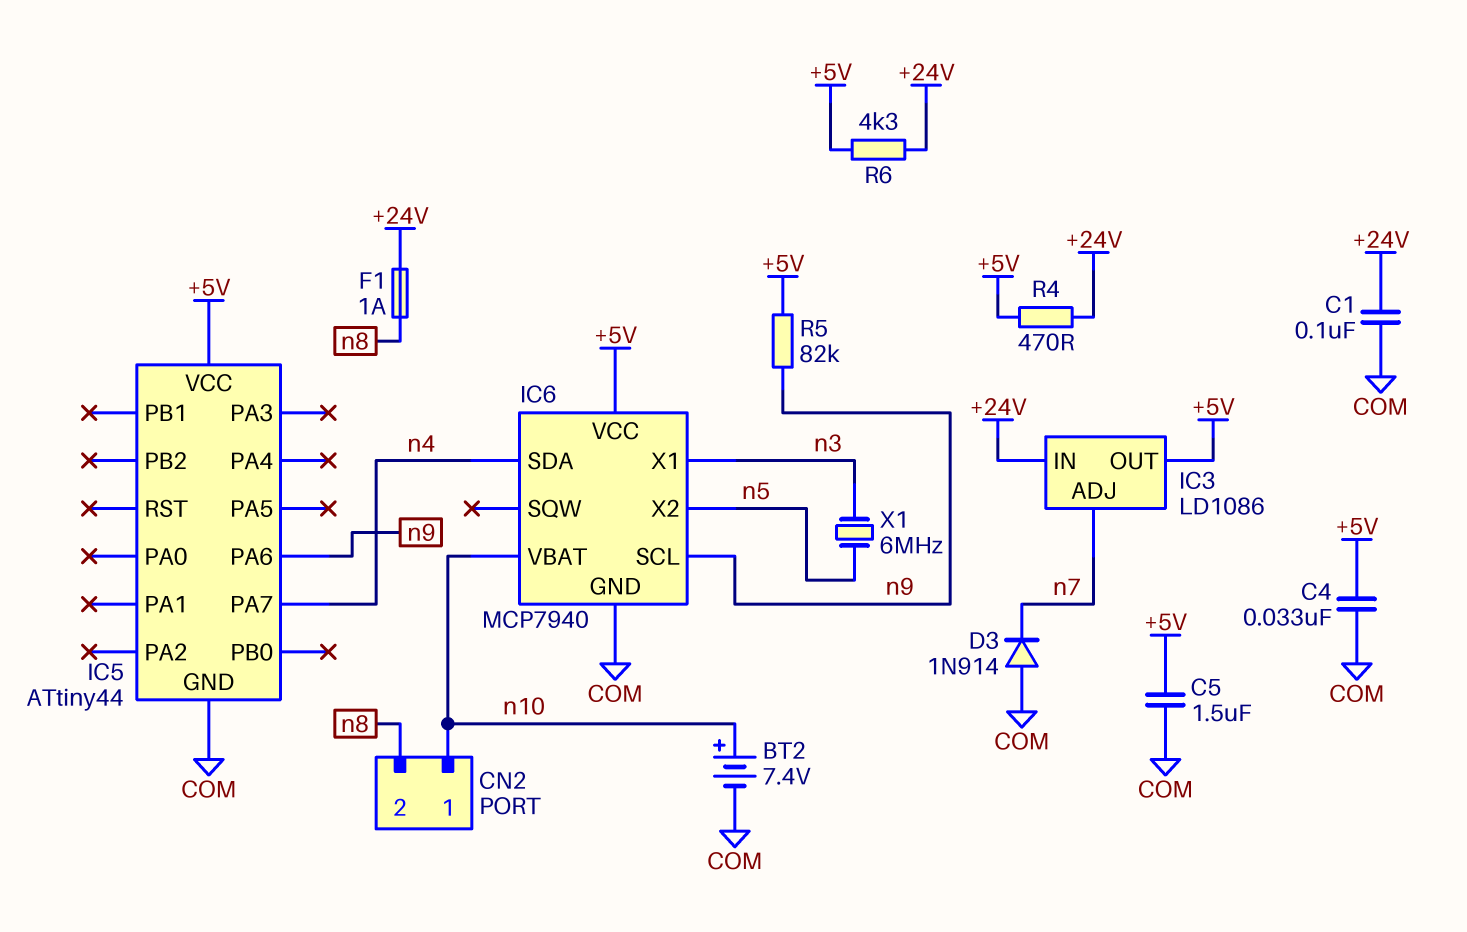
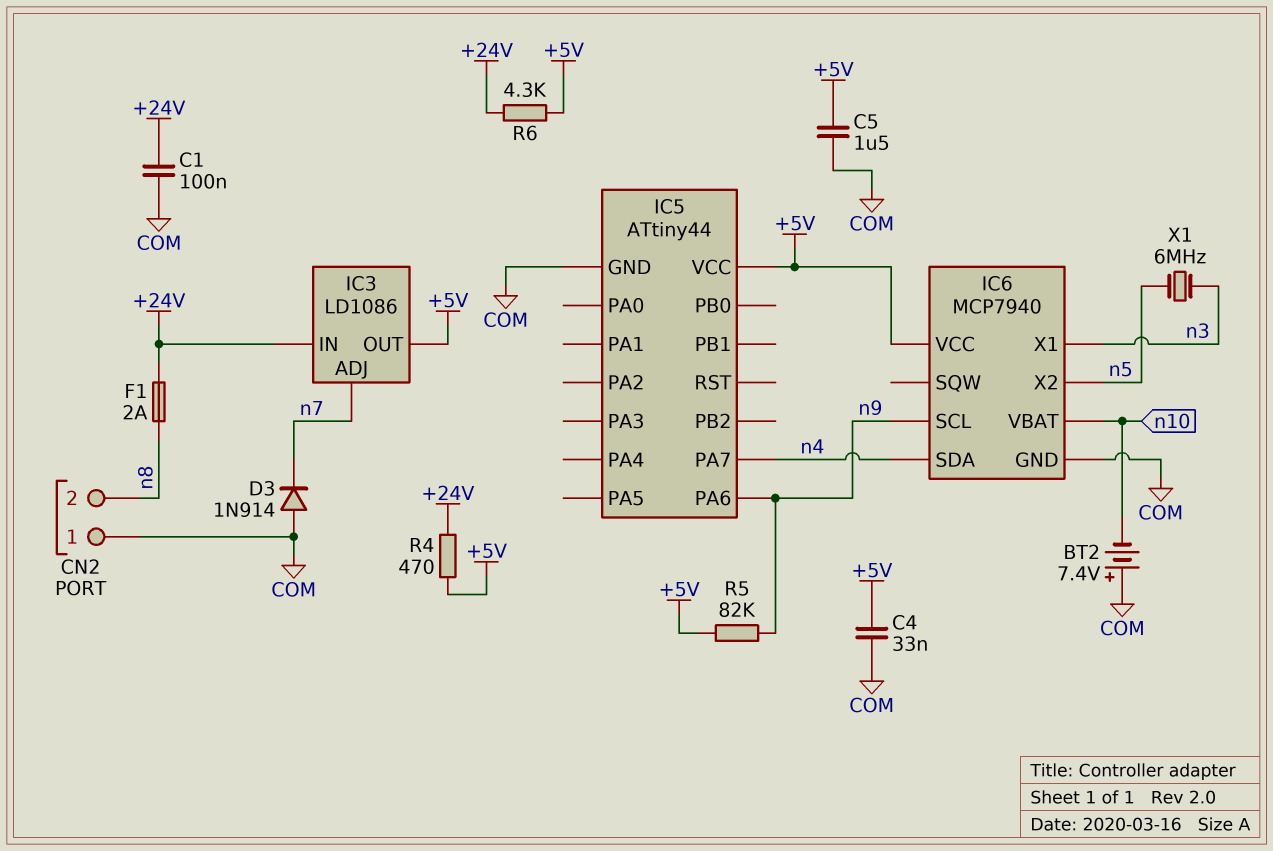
BT2: 7.4V (plus n10, minus COM) -> 7.4V (plus COM, minus n10)
CN2 pin 1: n10 -> COM
F1: 1A (+24V, n8) -> 2A (+24V, n8)

